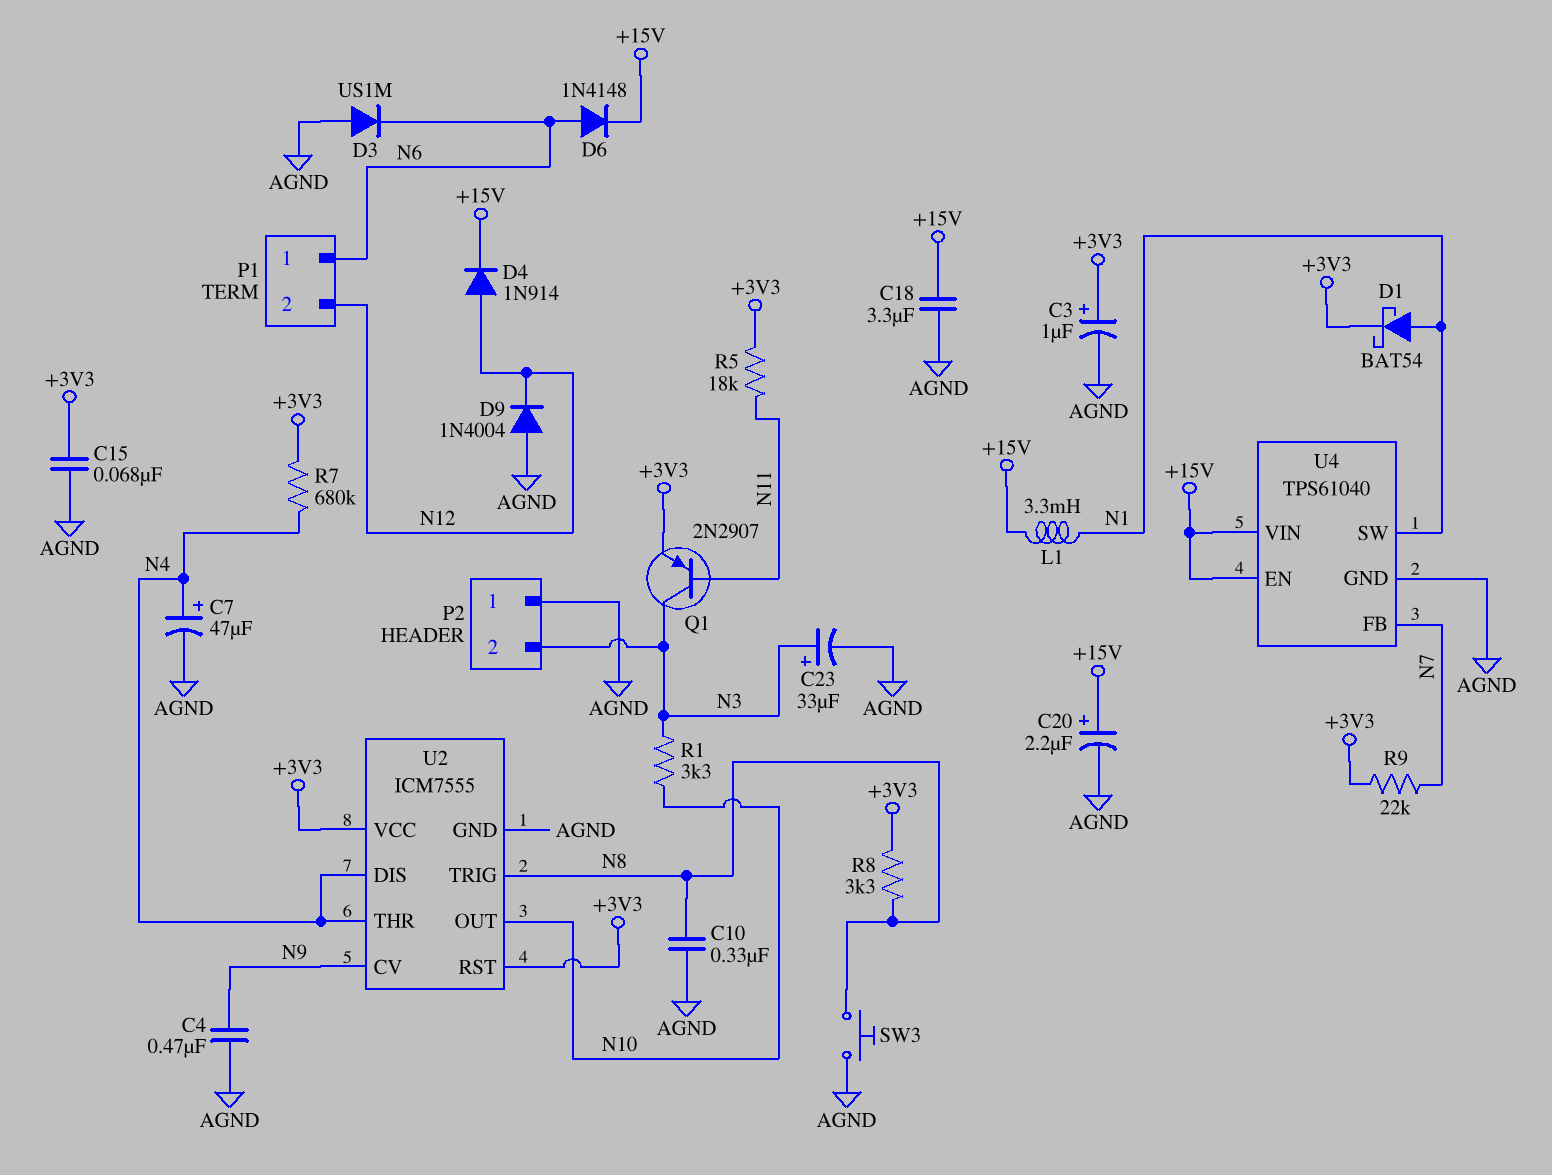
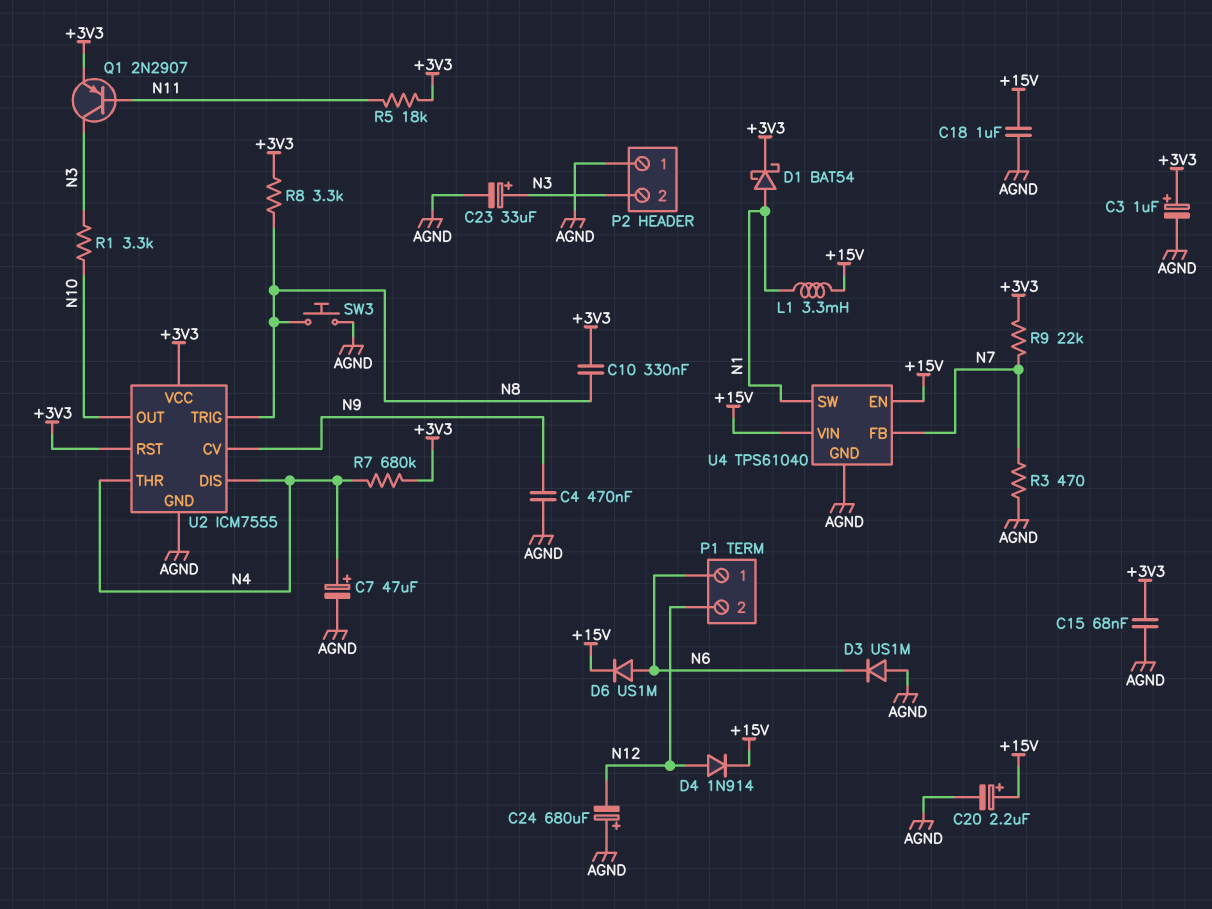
C10: 330nF (AGND, N8) -> 330nF (+3V3, N8)
C18: 3.3uF (+15V, AGND) -> 1uF (+15V, AGND)
C24: none -> 680uF (plus AGND, minus N12)
D6: diode 1N4148 (A N6, K +15V) -> diode US1M (A N6, K +15V)
D9: diode 1N4004 (A AGND, K N12) -> none
R3: none -> 470 (AGND, N7)

